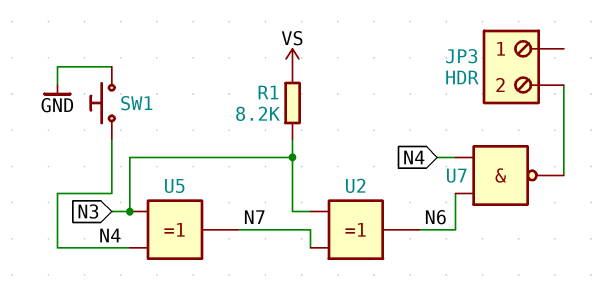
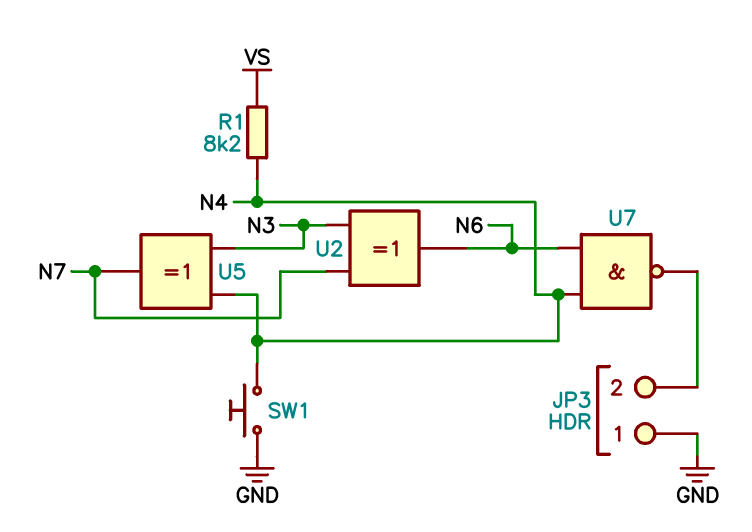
JP3 pin 1: none -> GND
R1: 8.2k (N3, VS) -> 8.2k (N4, VS)

